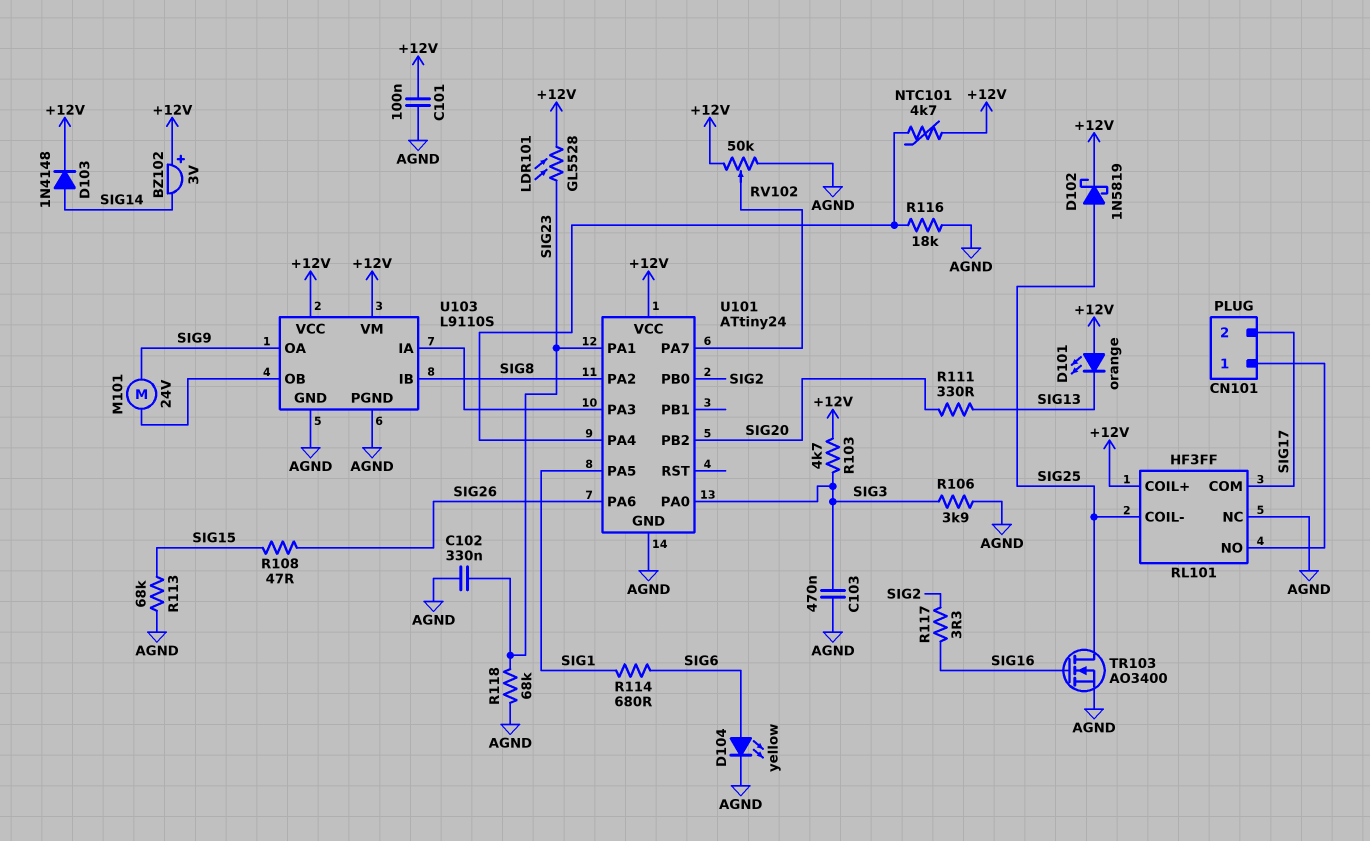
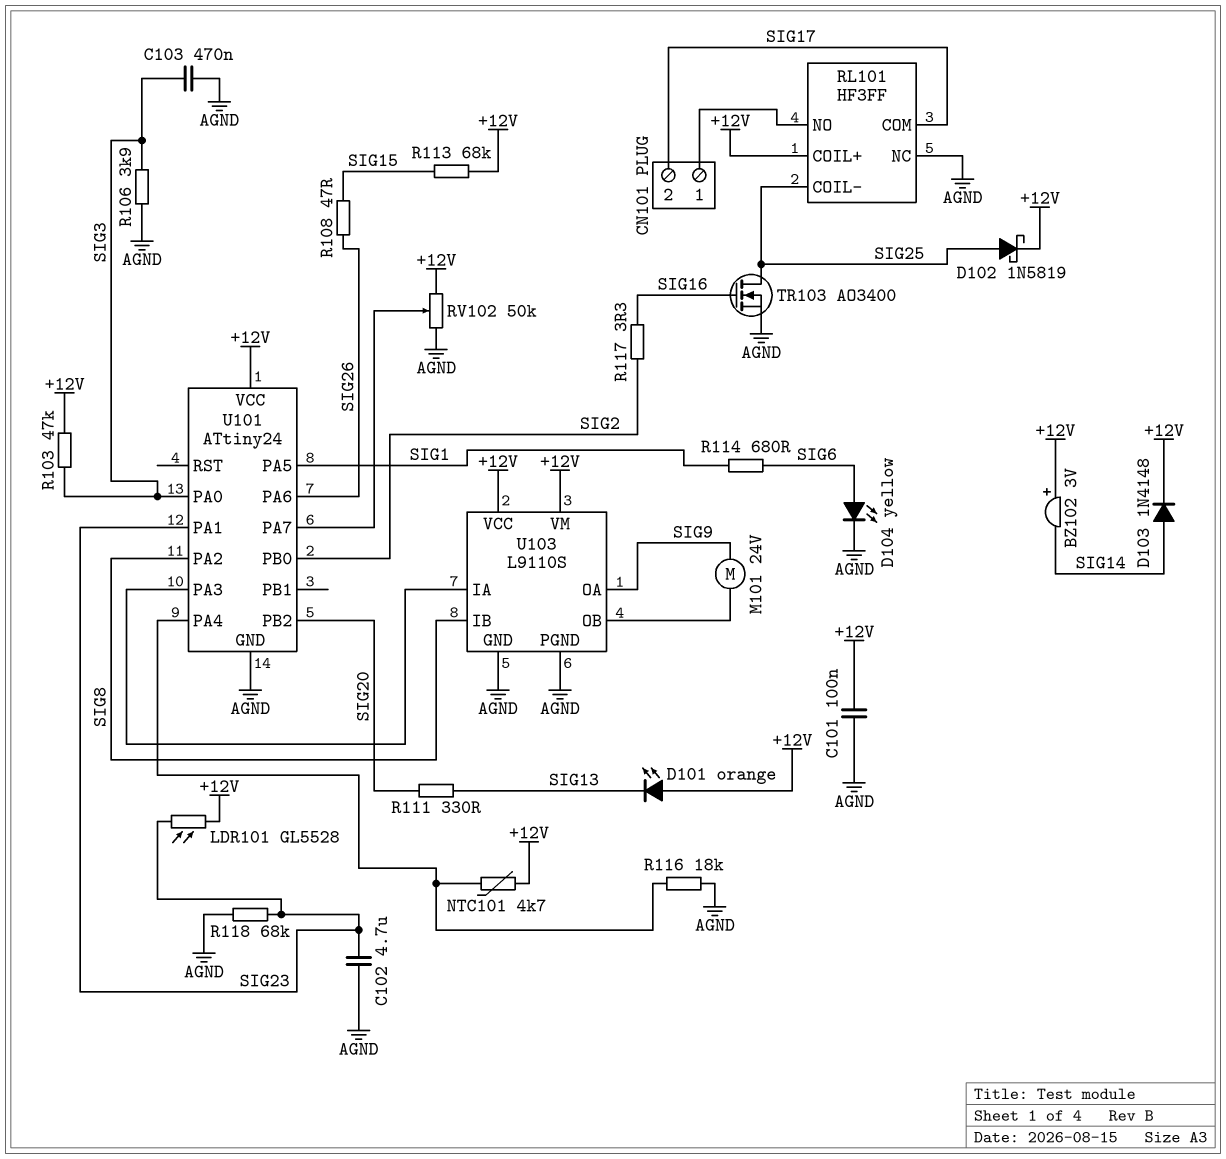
C102: 330nF (AGND, SIG23) -> 4.7uF (AGND, SIG23)
R103: 4.7k (+12V, SIG3) -> 47k (+12V, SIG3)
R113: 68k (AGND, SIG15) -> 68k (+12V, SIG15)

